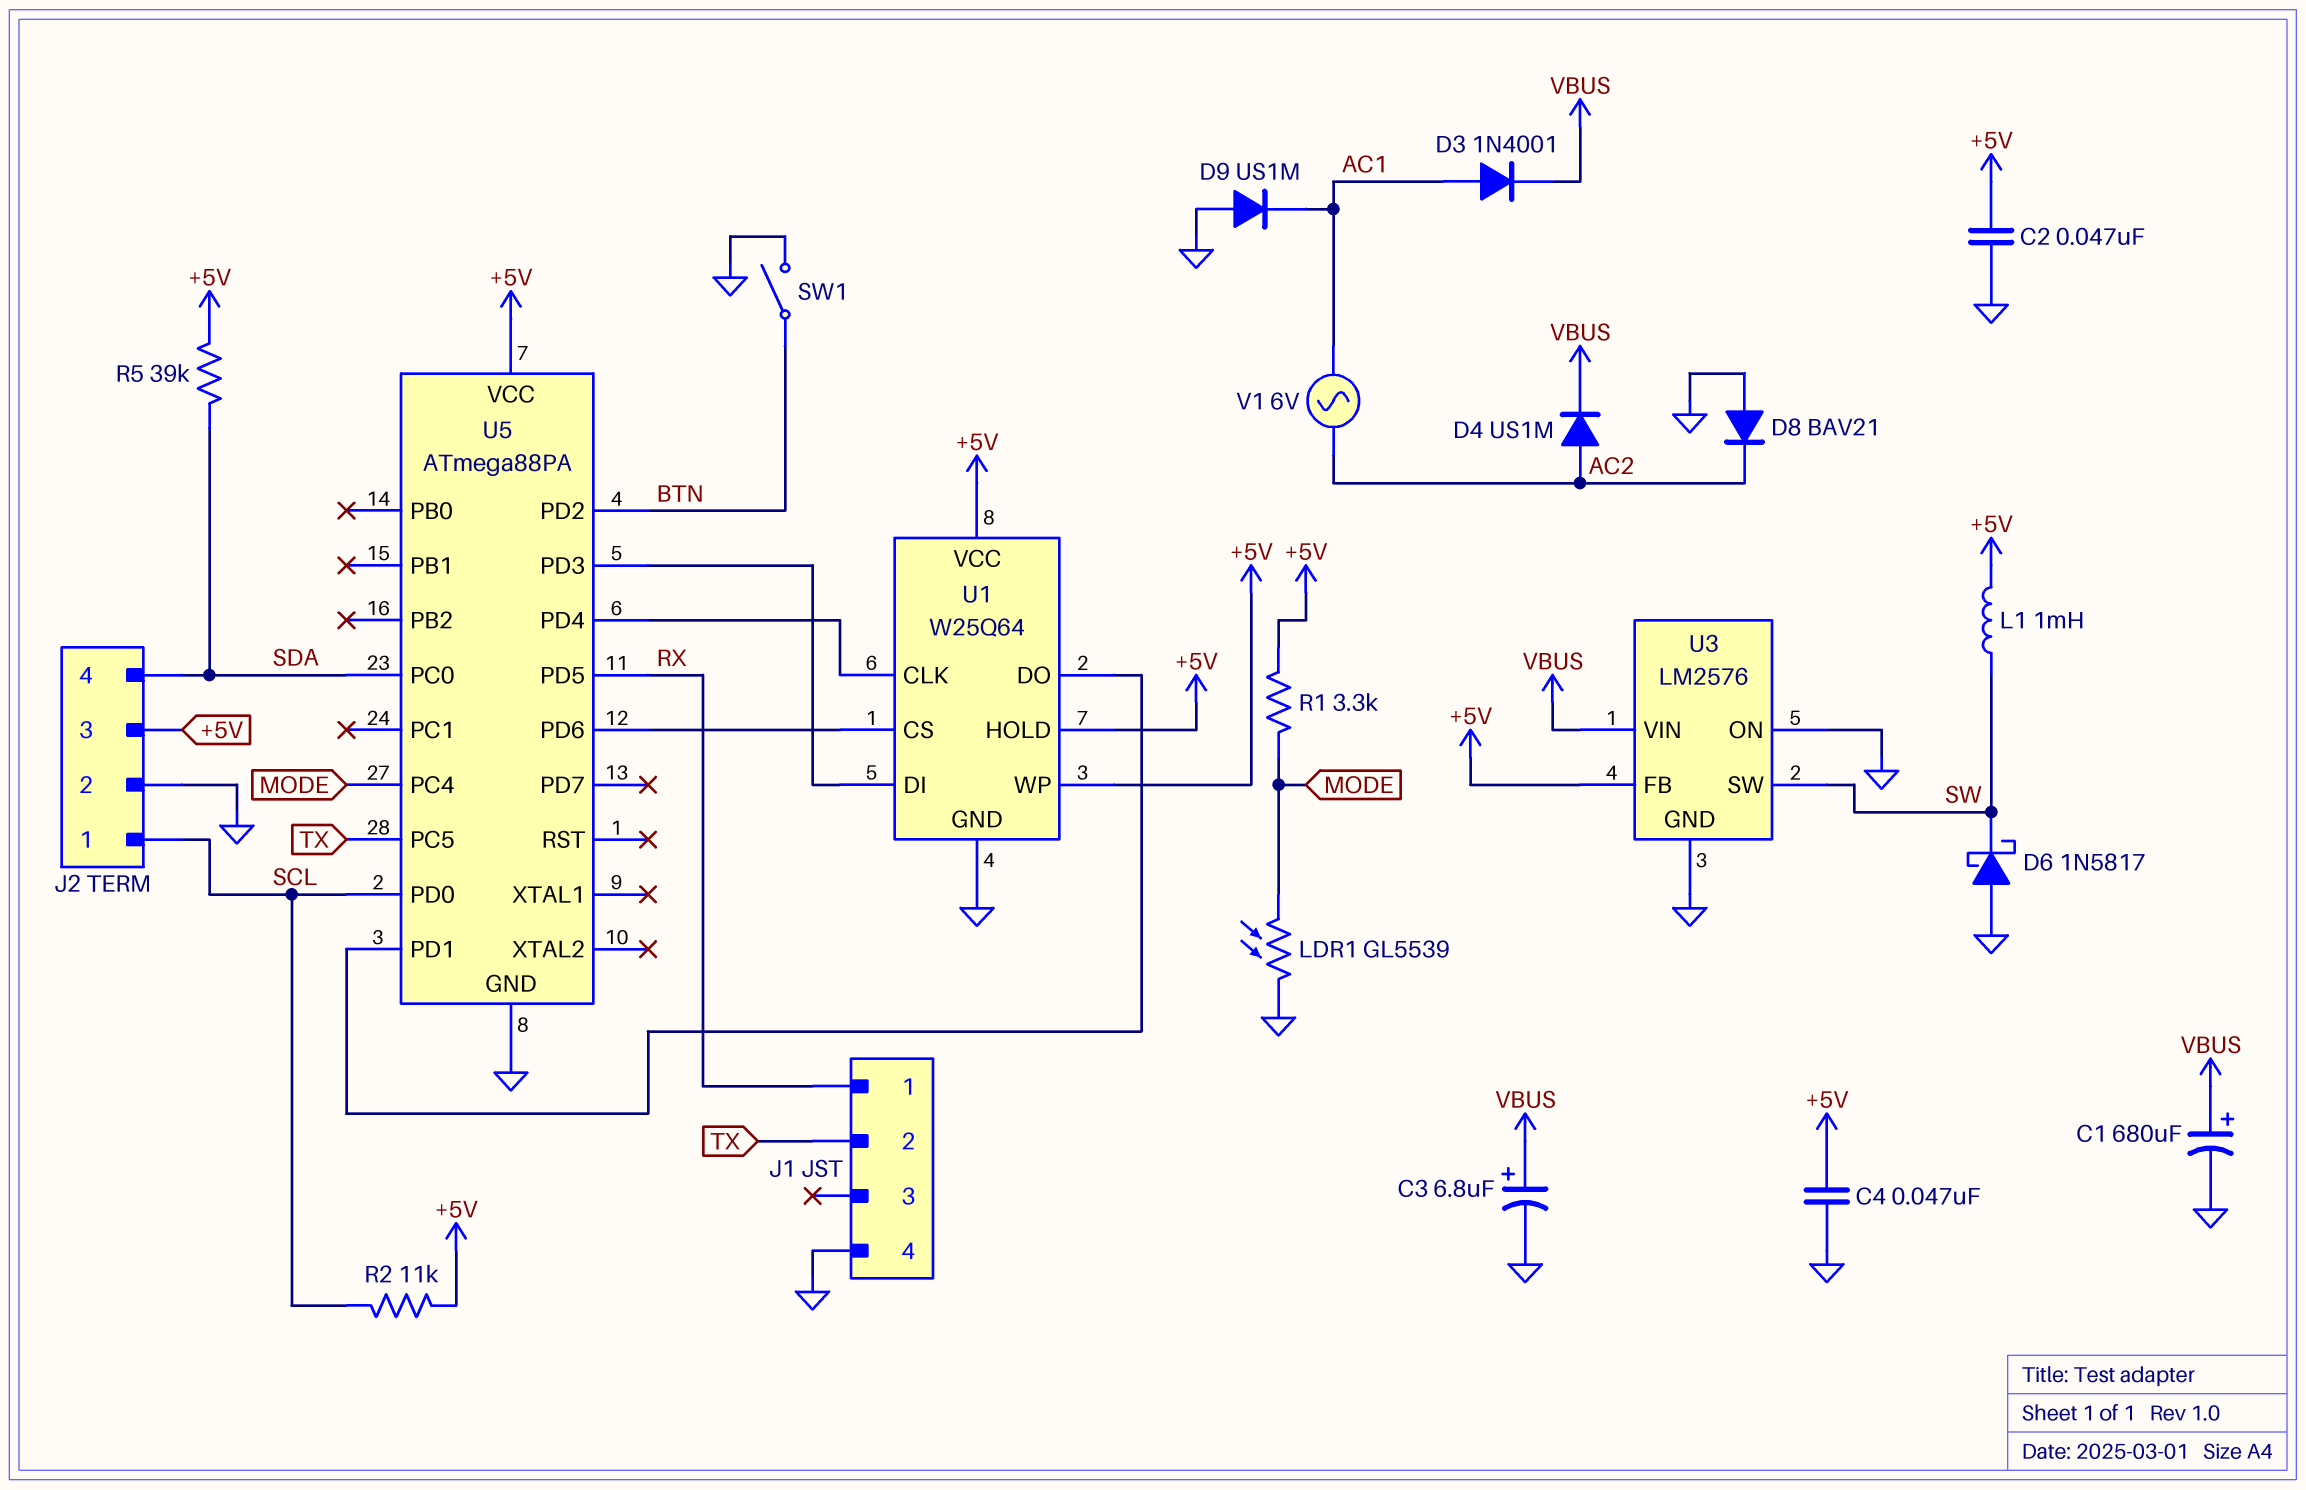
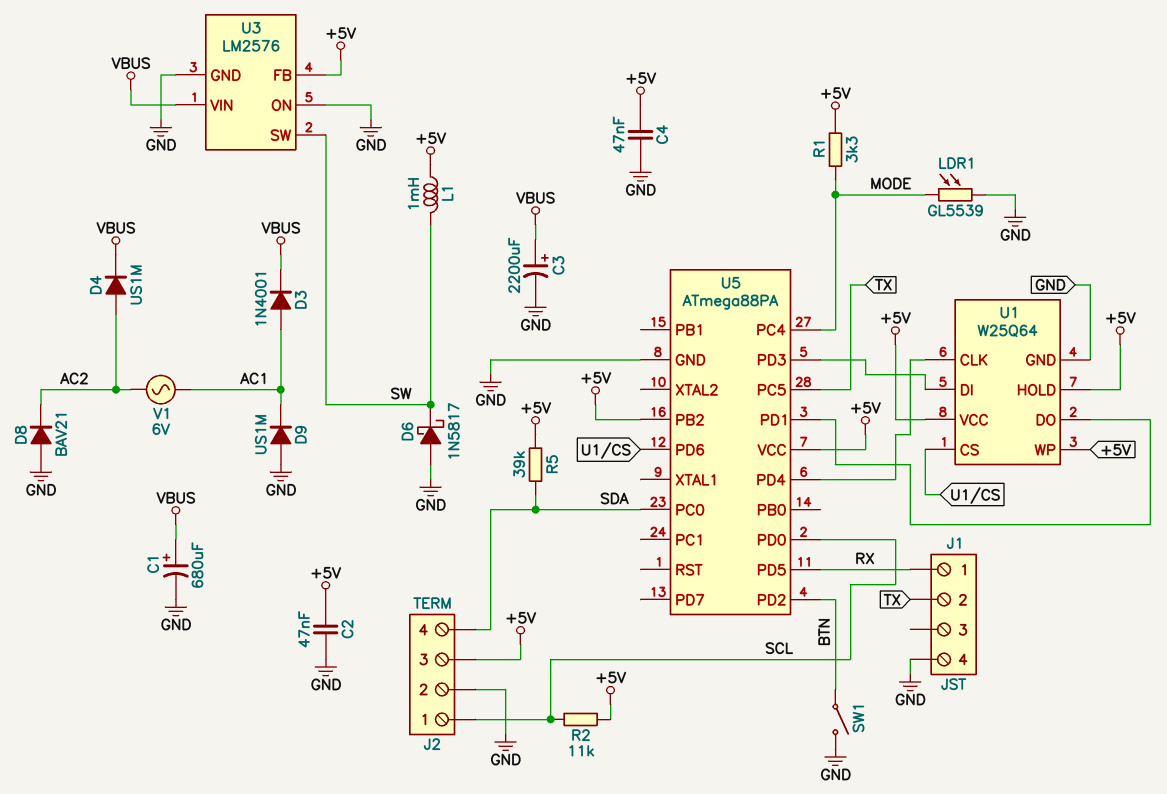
C3: 6.8uF (plus VBUS, minus GND) -> 2200uF (plus VBUS, minus GND)
U5 pin PB2: none -> +5V

